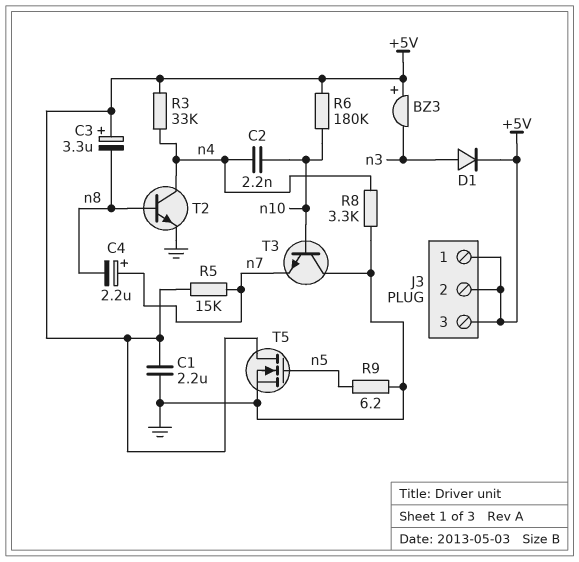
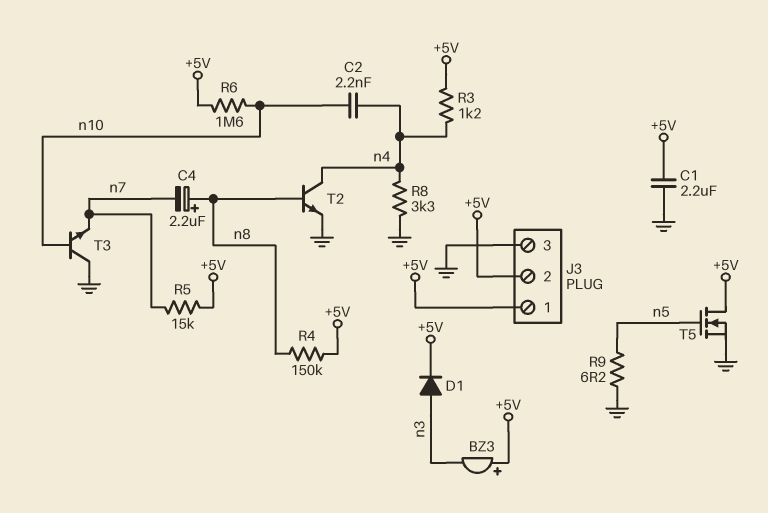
C3: 3.3uF (plus +5V, minus n8) -> none
C4: 2.2uF (plus n7, minus n8) -> 2.2uF (plus n8, minus n7)
J3 pin 3: +5V -> GND
R3: 33k (+5V, n4) -> 1.2k (+5V, n4)
R4: none -> 150k (+5V, n8)
R6: 180k (+5V, n10) -> 1.6M (+5V, n10)

